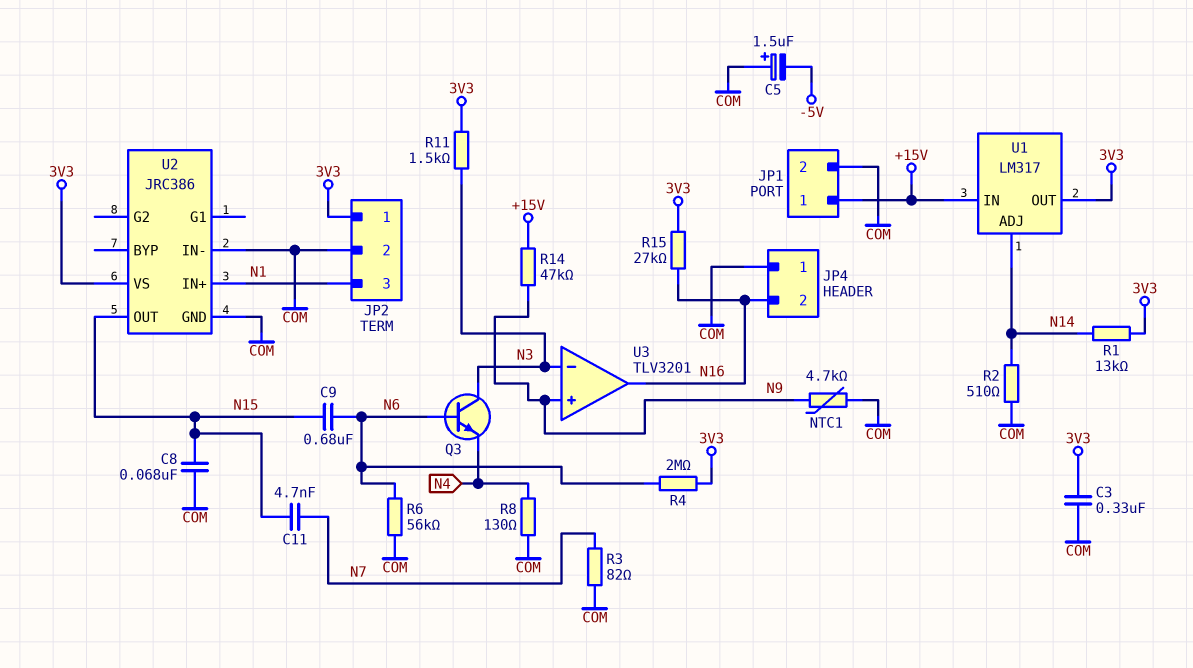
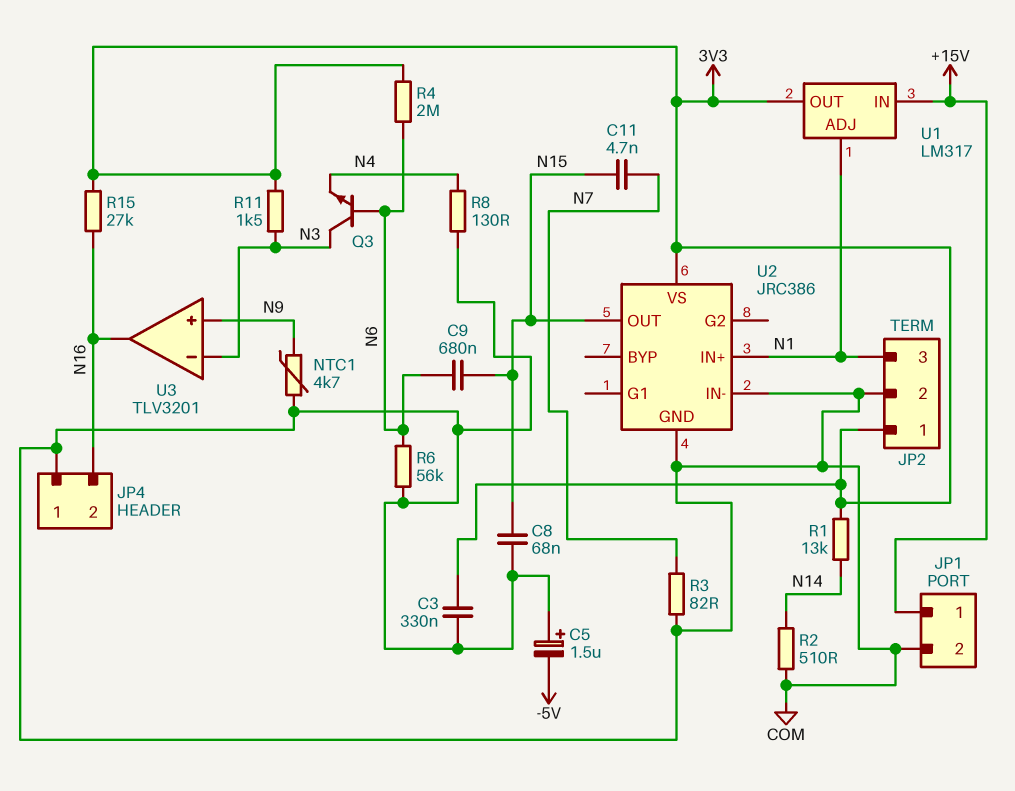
R14: 47k (+15V, N9) -> none
U1 pin ADJ: N14 -> N1

